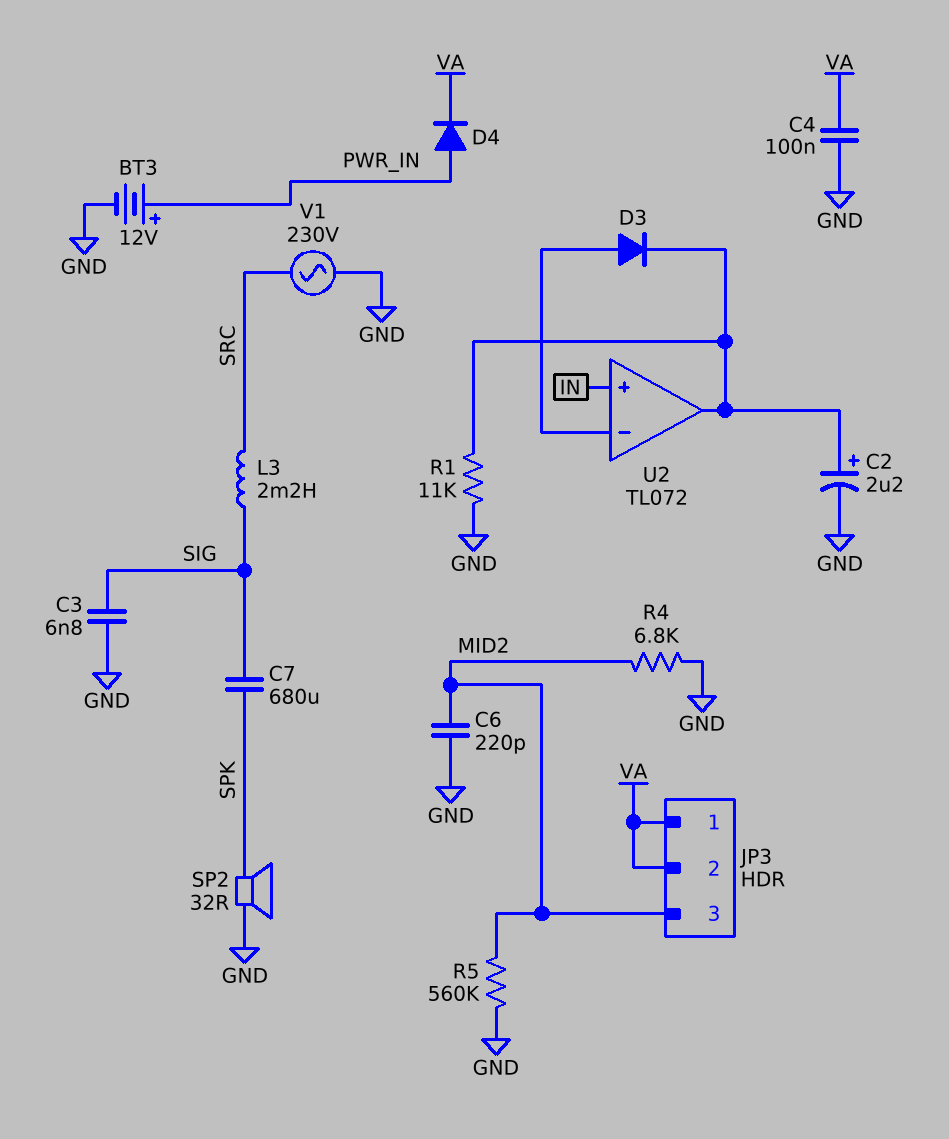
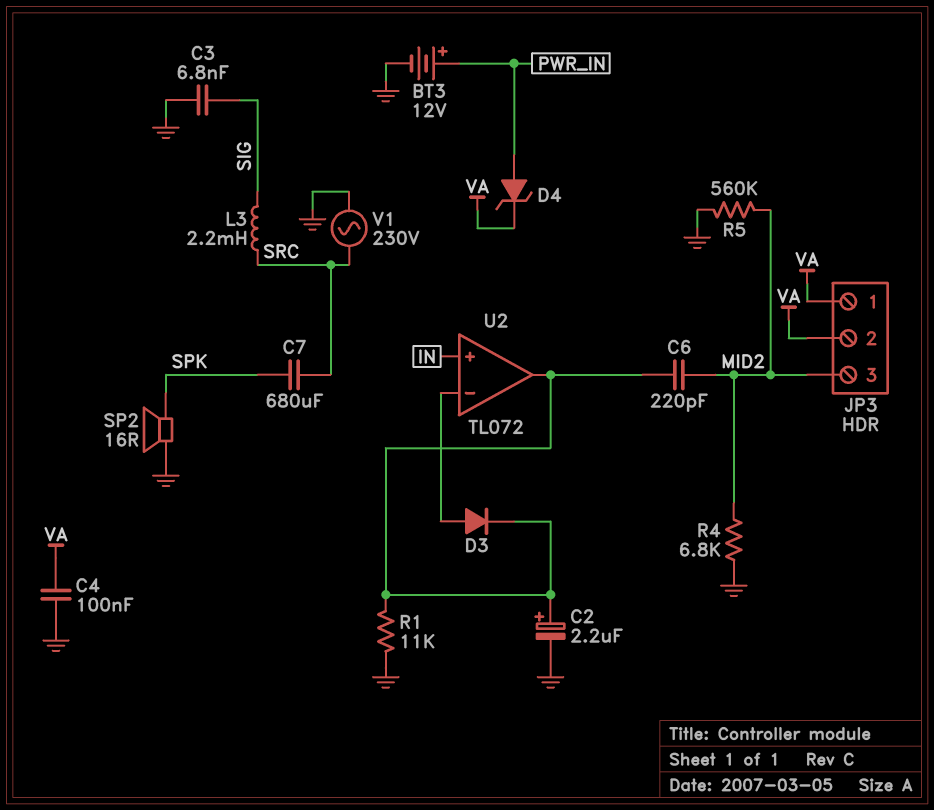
C6: 220pF (GND, MID2) -> 220pF (MID2, U2/out)
C7: 680uF (SIG, SPK) -> 680uF (SPK, SRC)
D4: diode (A PWR_IN, K VA) -> zener (A PWR_IN, K VA)
SP2: speaker 32R (GND, SPK) -> speaker 16R (GND, SPK)

